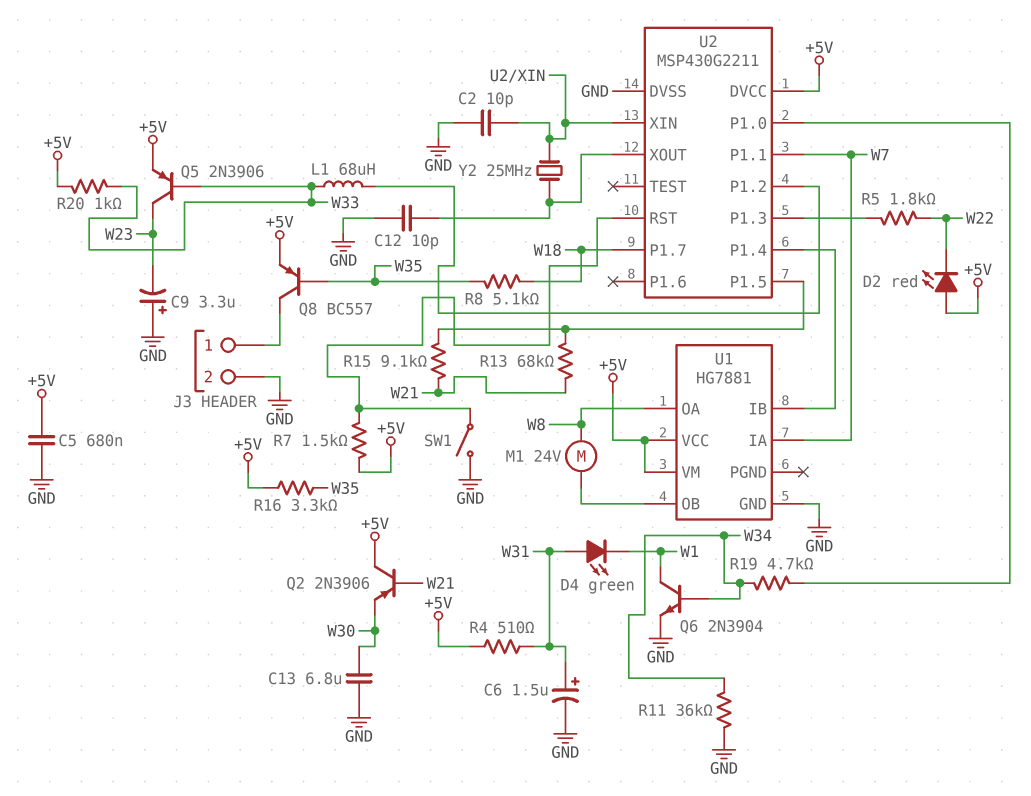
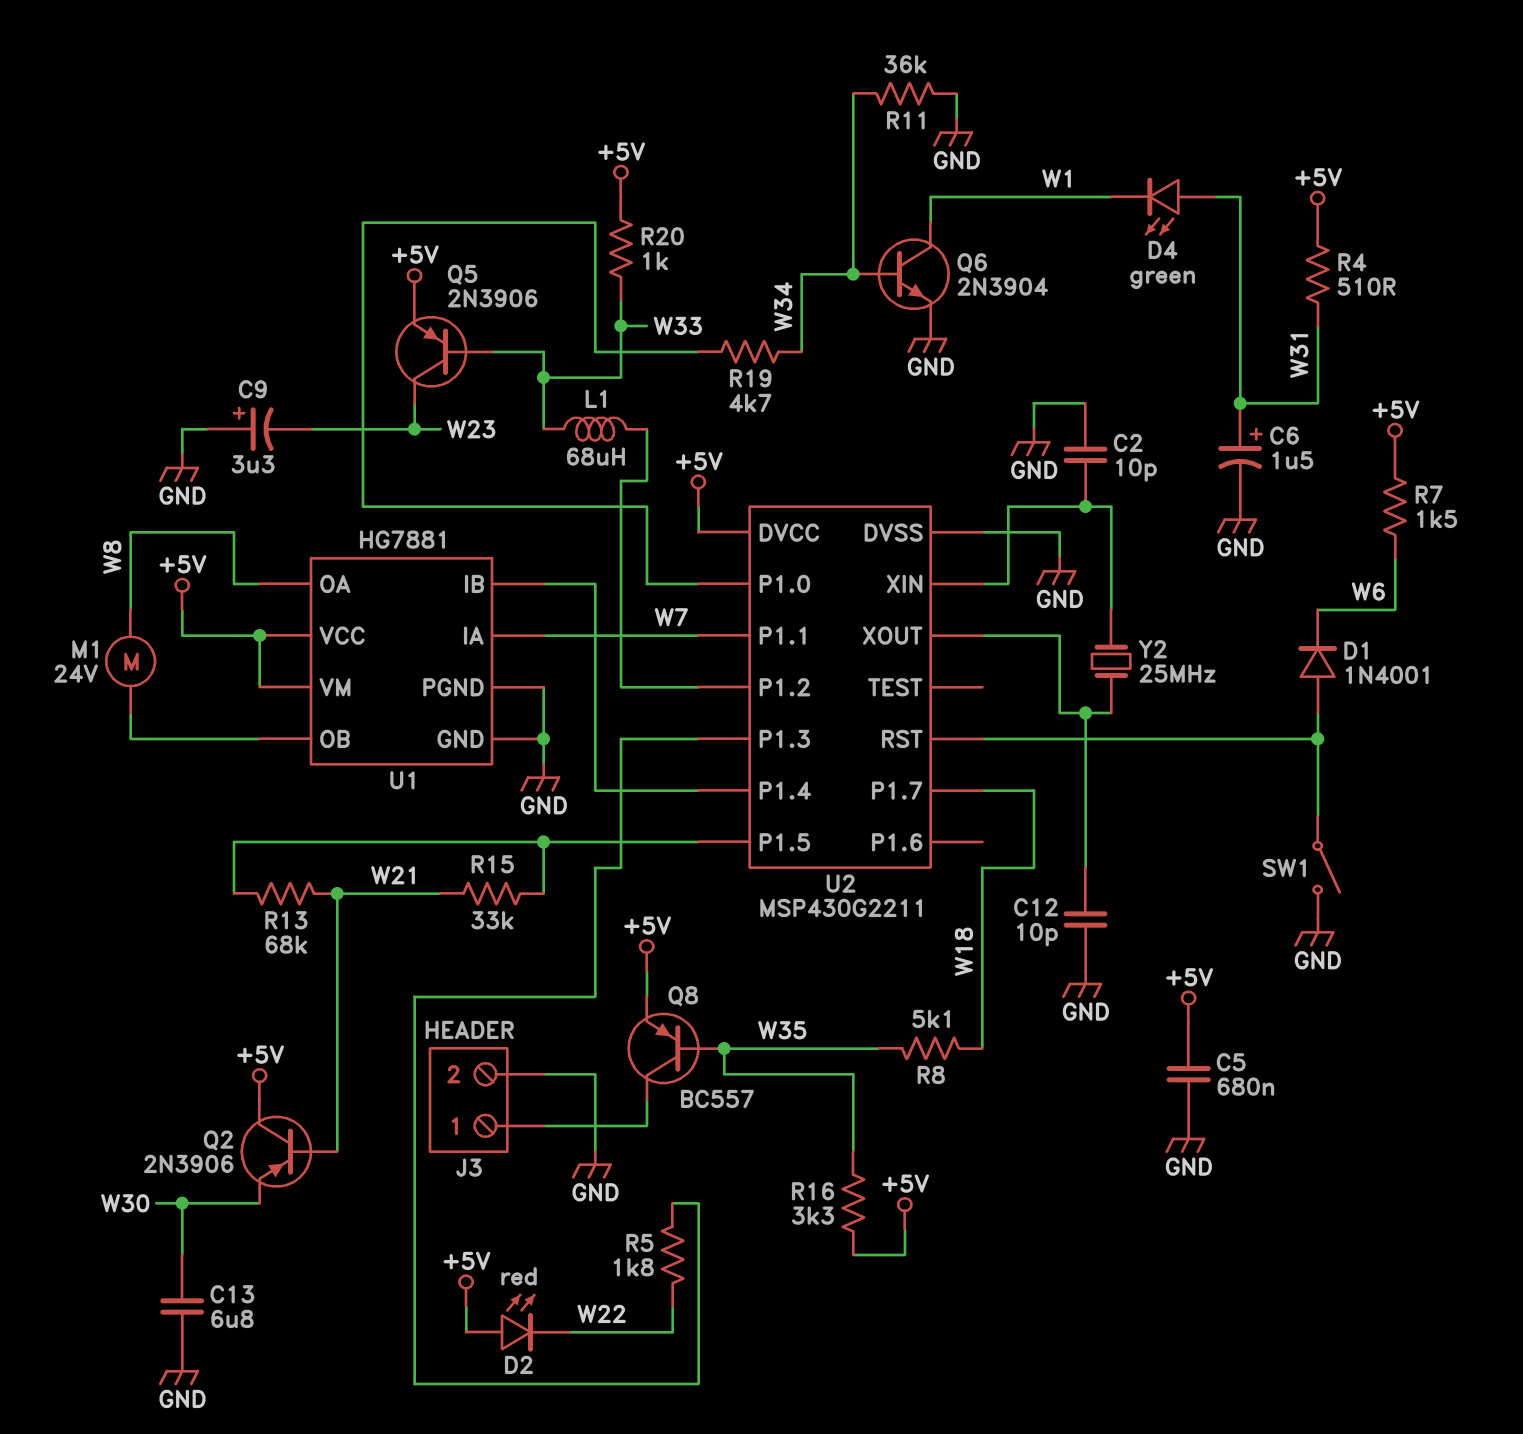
D1: none -> diode 1N4001 (A U2/RST, K W6)
R7: 1.5k (+5V, U2/RST) -> 1.5k (+5V, W6)
R15: 9.1k (U2/P1.5, W21) -> 33k (U2/P1.5, W21)
U1 pin PGND: none -> GND

